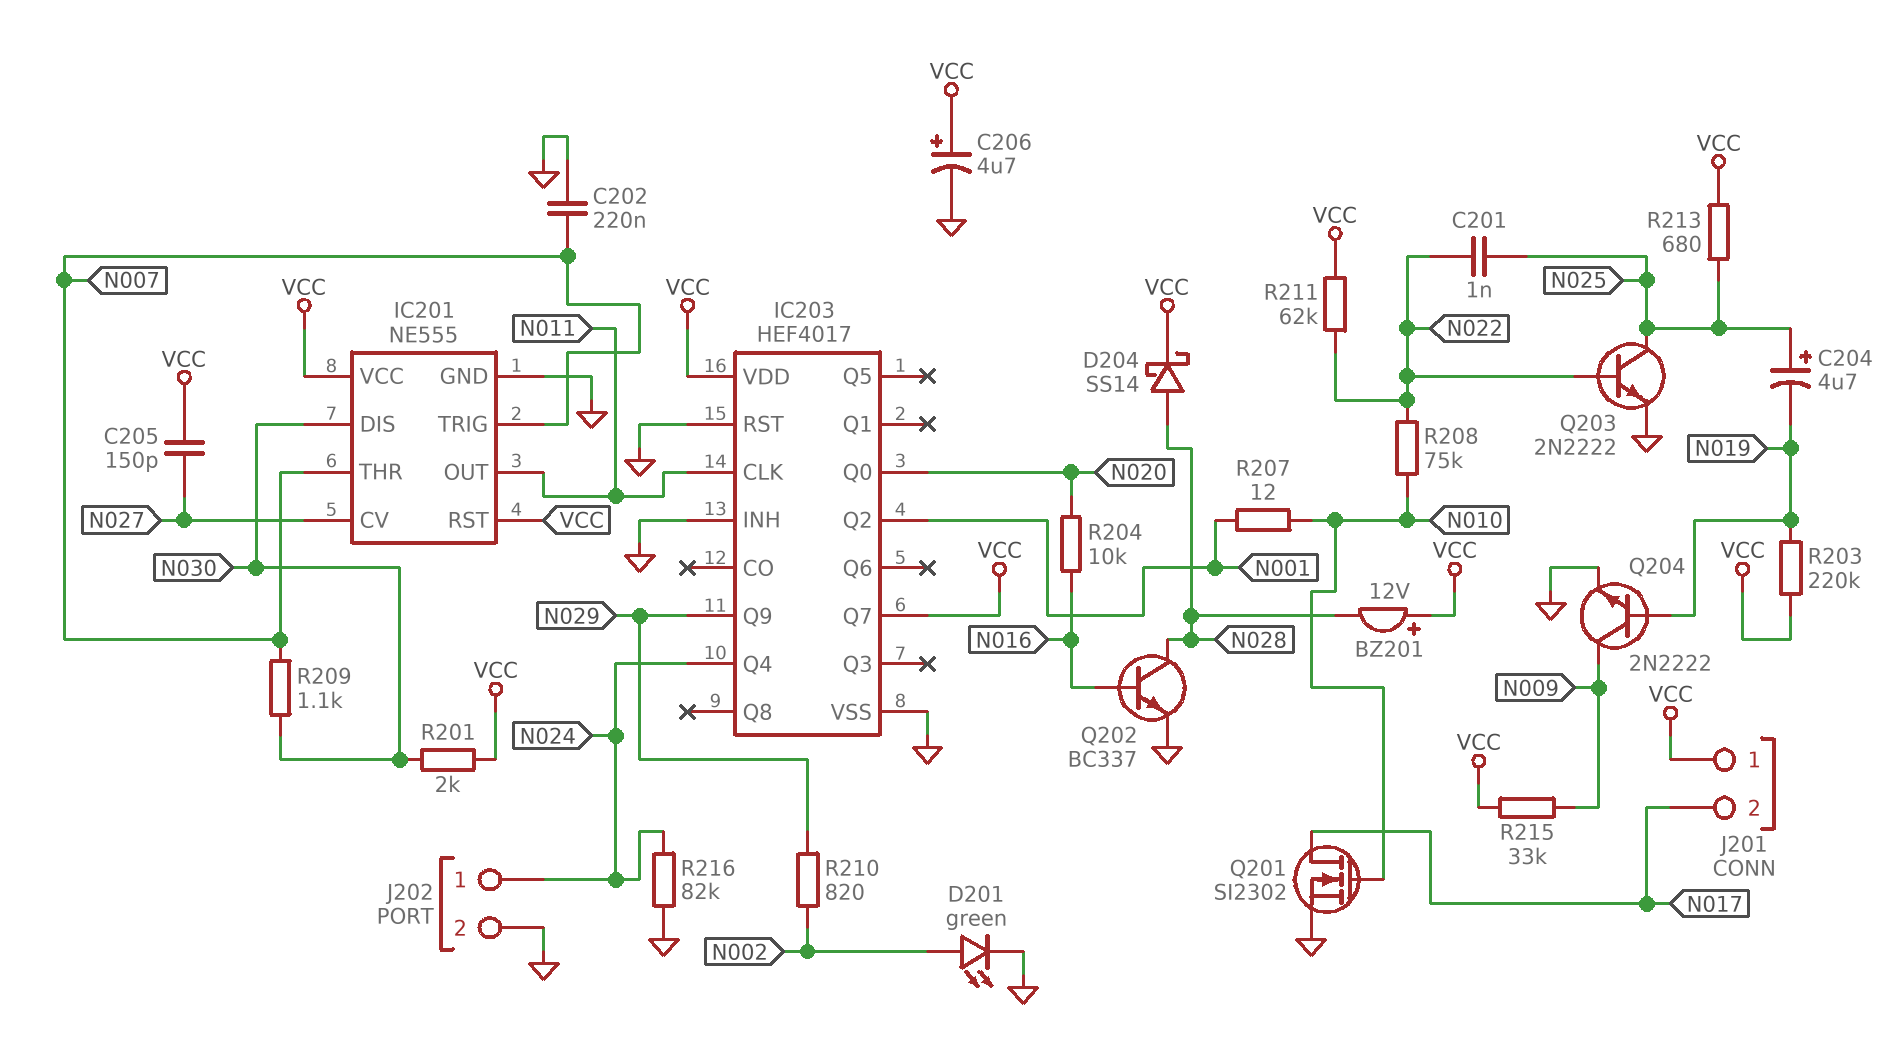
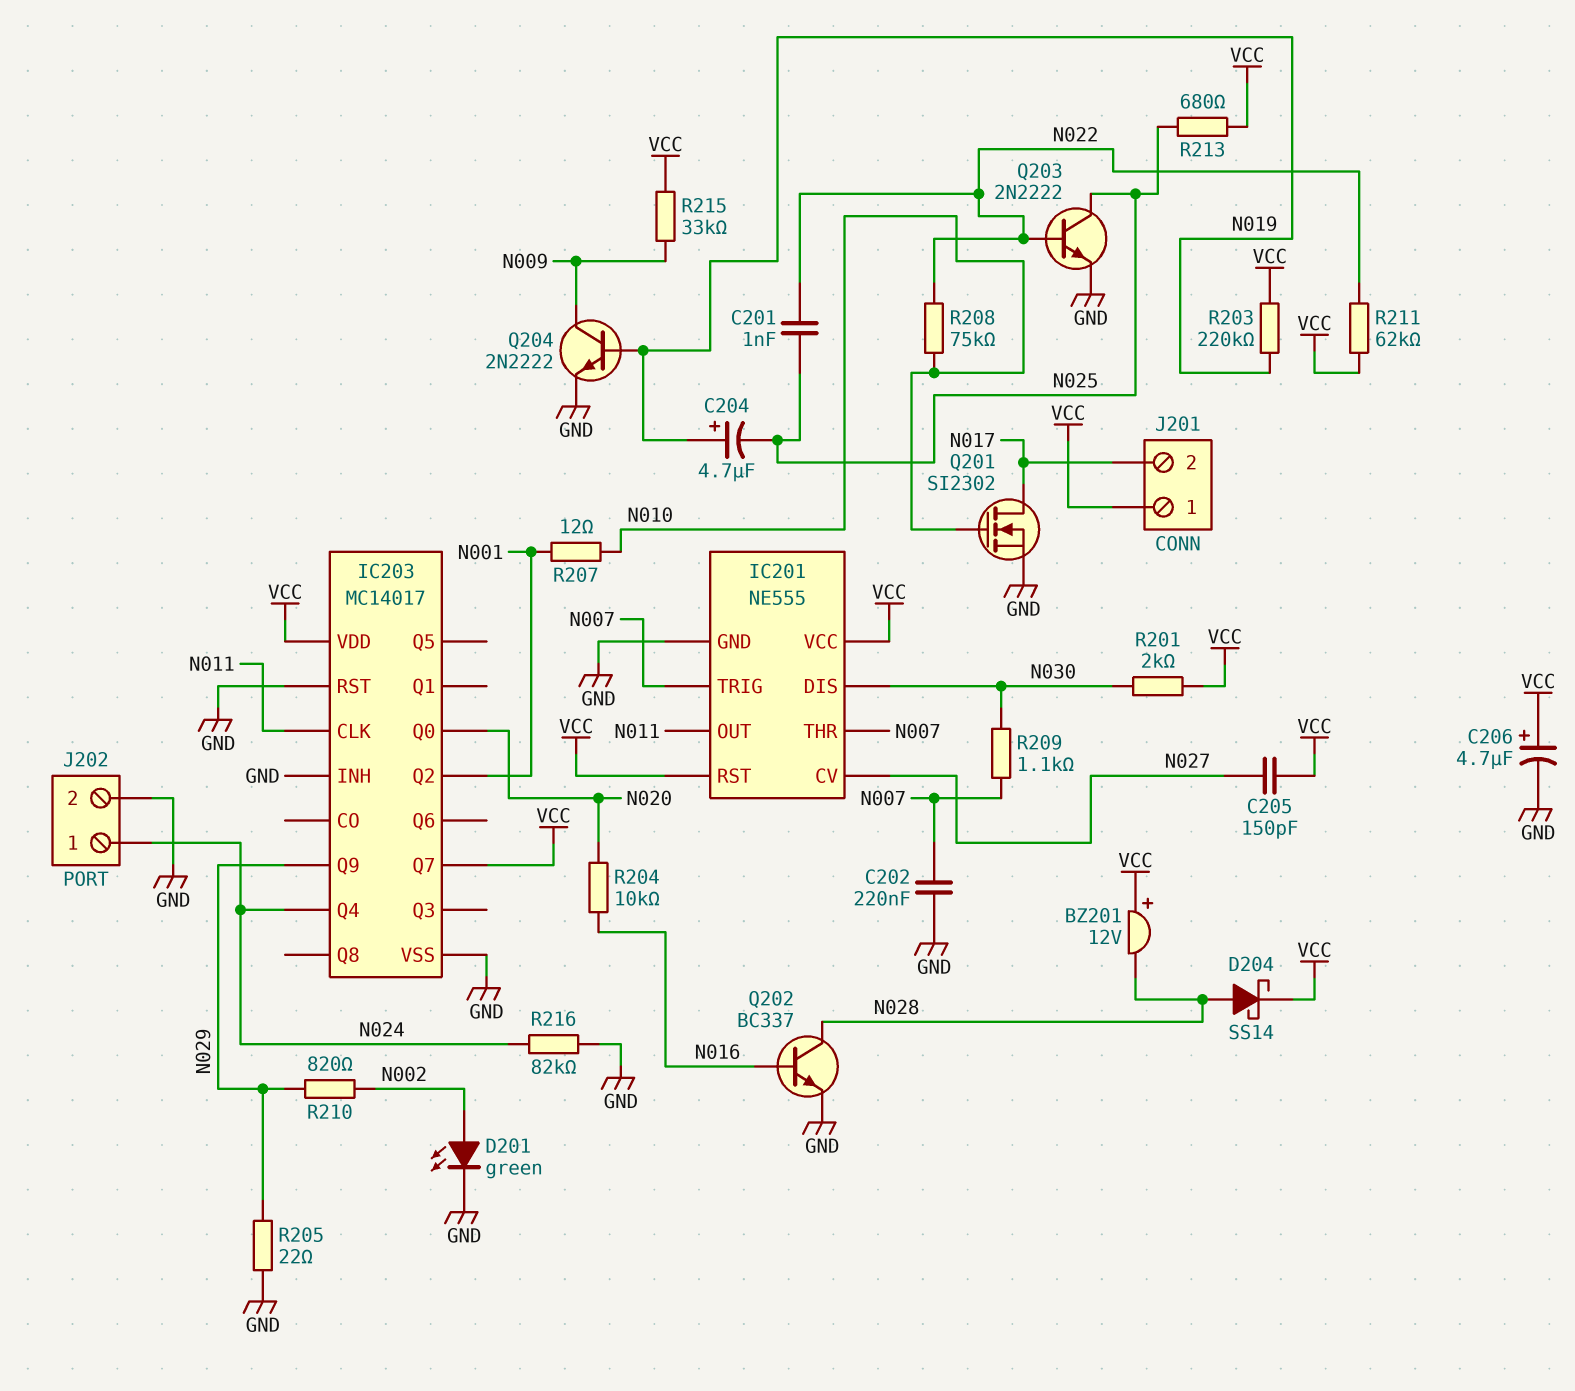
C204: 4.7uF (plus N025, minus N019) -> 4.7uF (plus N019, minus N025)
IC203: HEF4017 -> MC14017
R205: none -> 22 (GND, N029)

